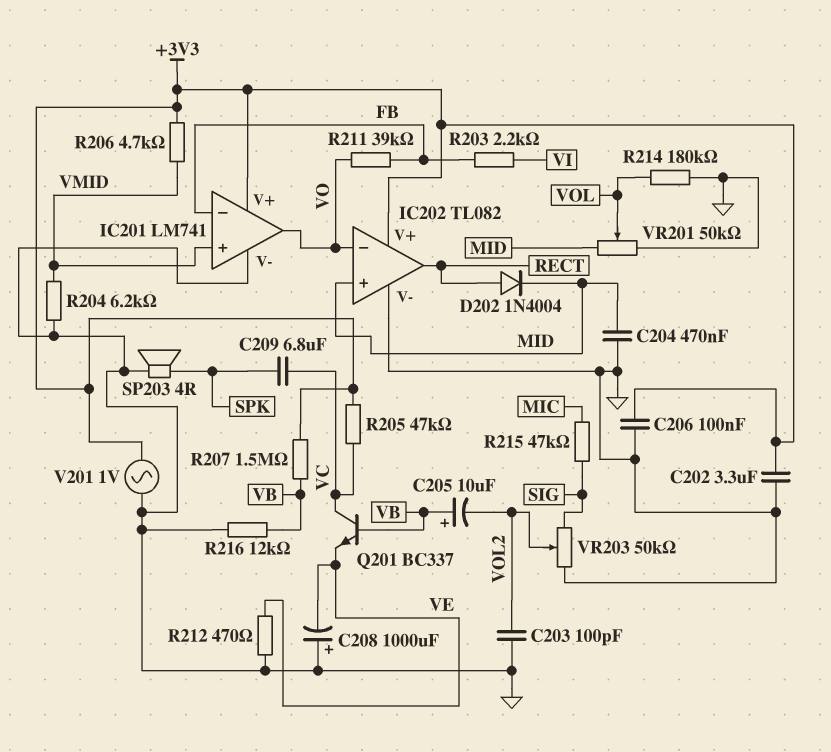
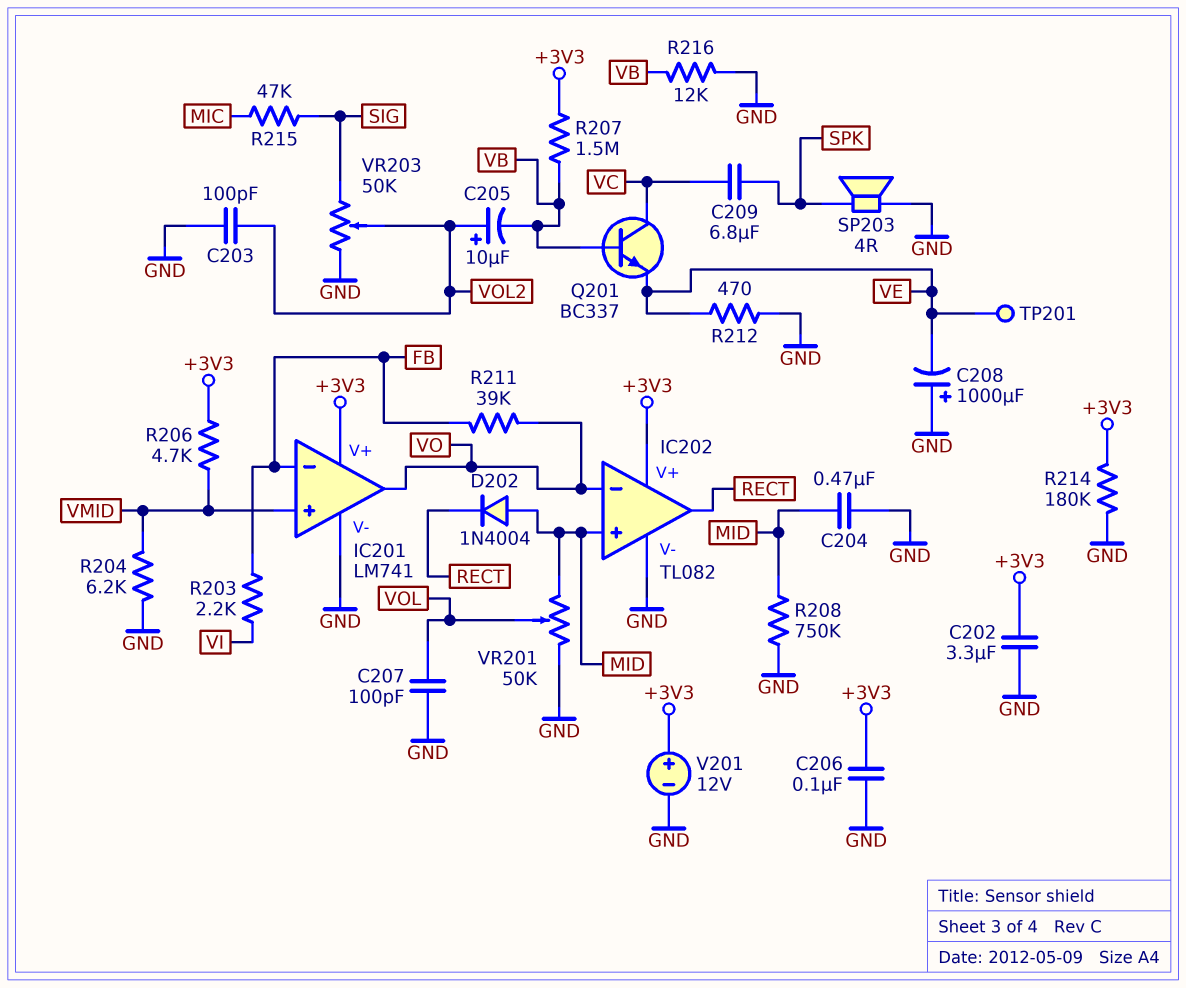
C205: 10uF (plus VB, minus VOL2) -> 10uF (plus VOL2, minus VB)
C207: none -> 100pF (GND, VOL)
D202: diode 1N4004 (A RECT, K MID) -> diode 1N4004 (A MID, K RECT)
R205: 47k (+3V3, VC) -> none
R208: none -> 750k (GND, MID)
R214: 180k (GND, VOL) -> 180k (+3V3, GND)
TP201: none -> test point (VE)
V201: AC 1V (+3V3, GND) -> 12V (plus +3V3, minus GND)

